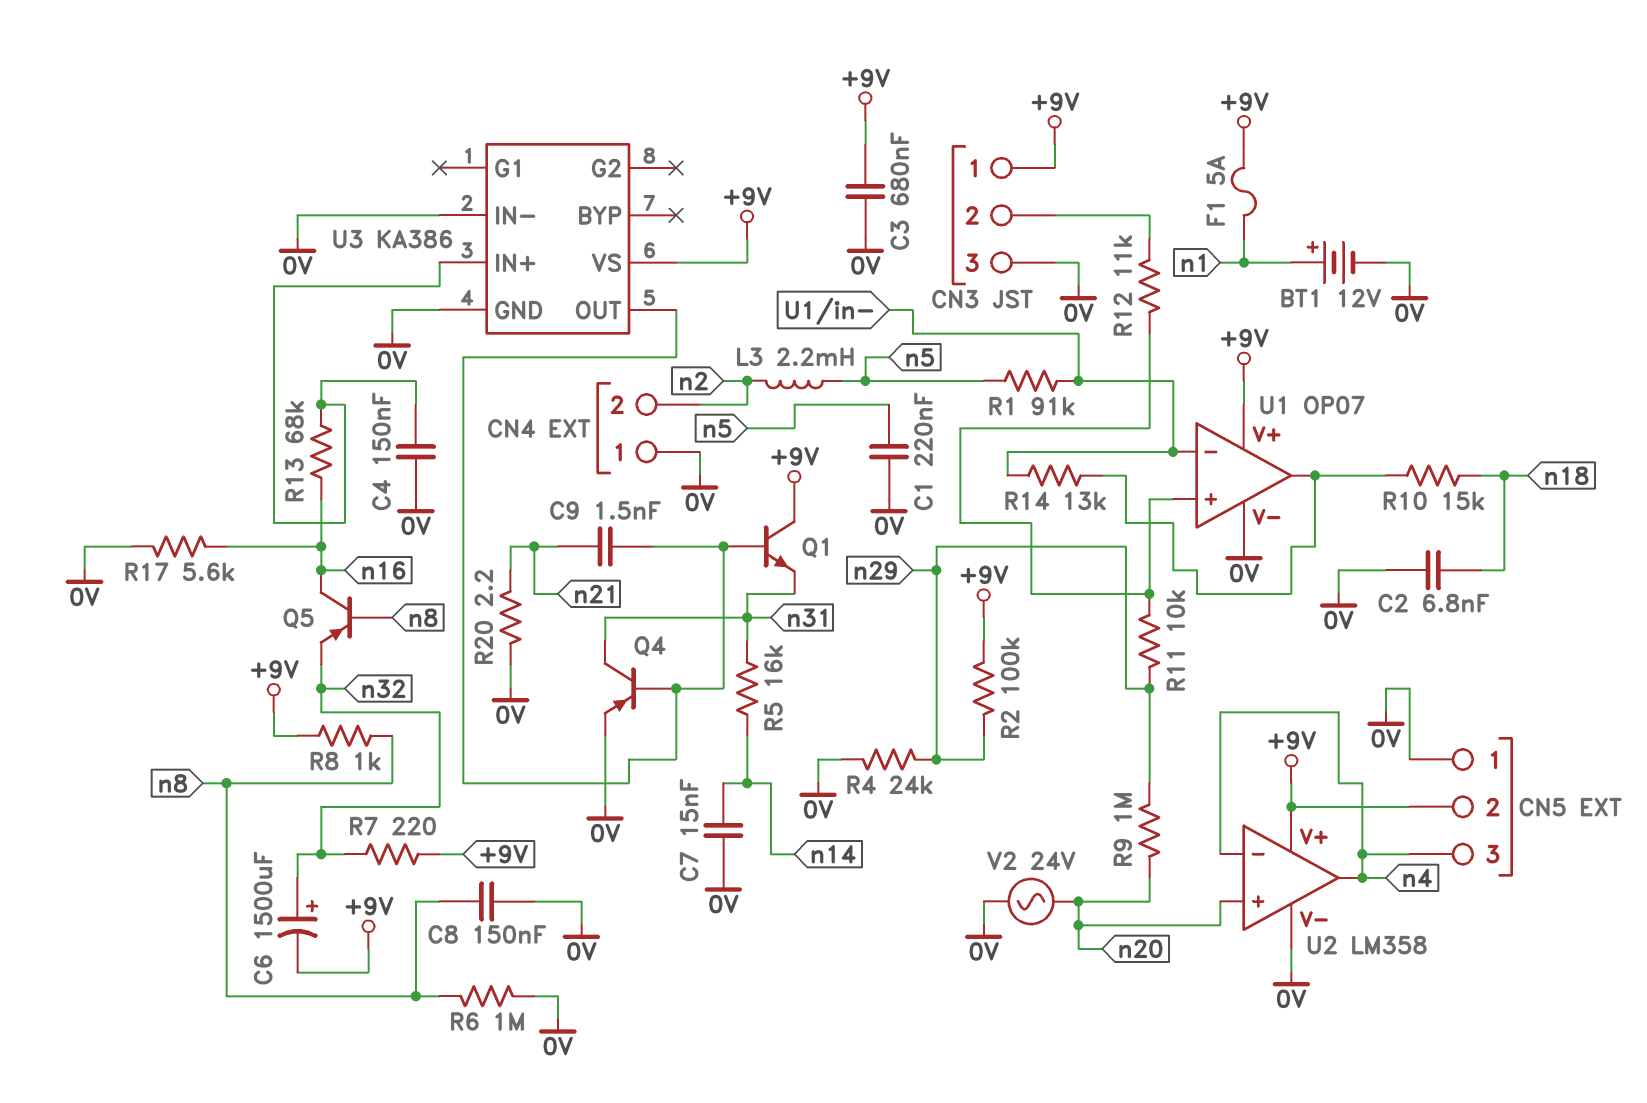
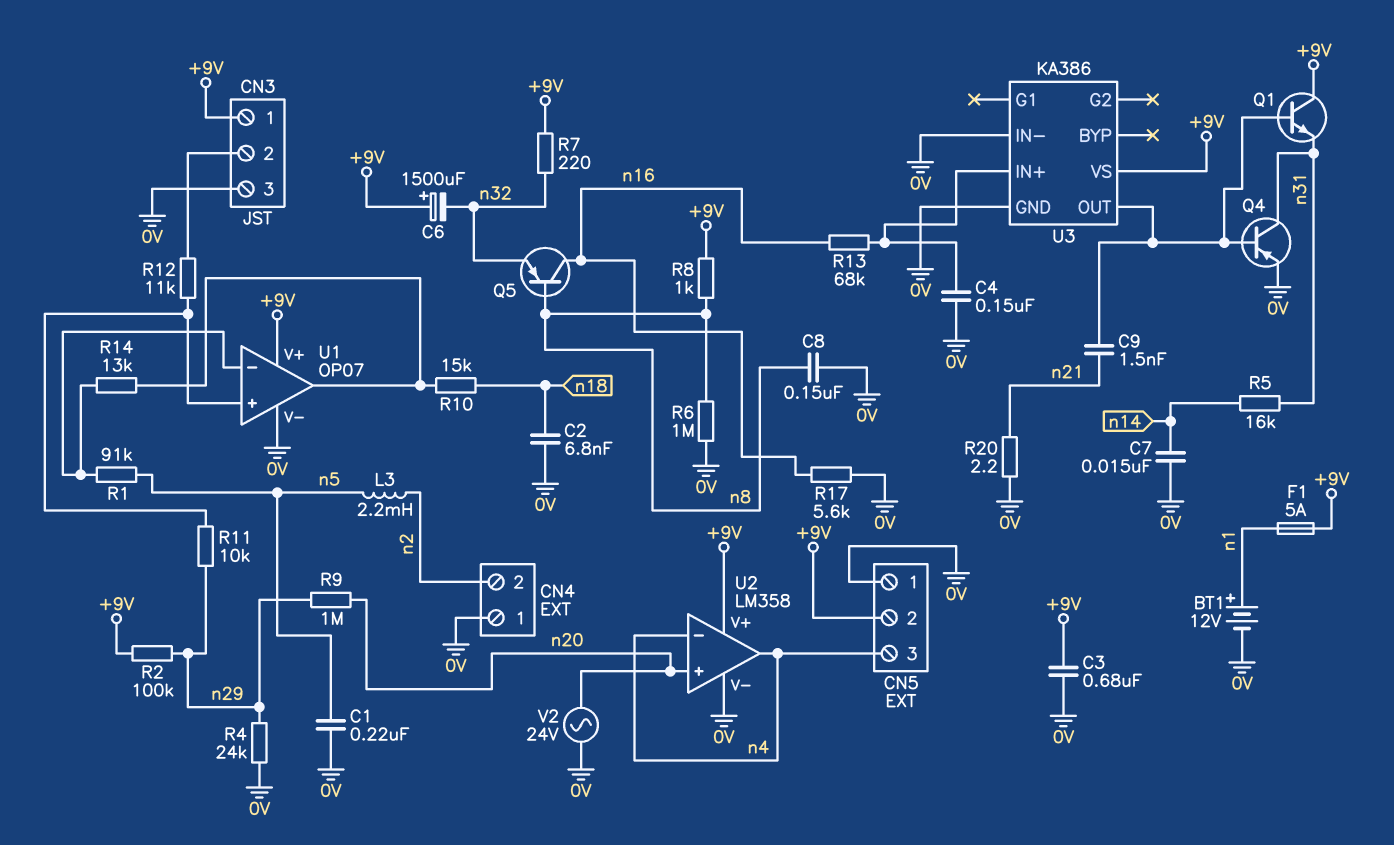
C6: 1500uF (plus n32, minus +9V) -> 1500uF (plus +9V, minus n32)

